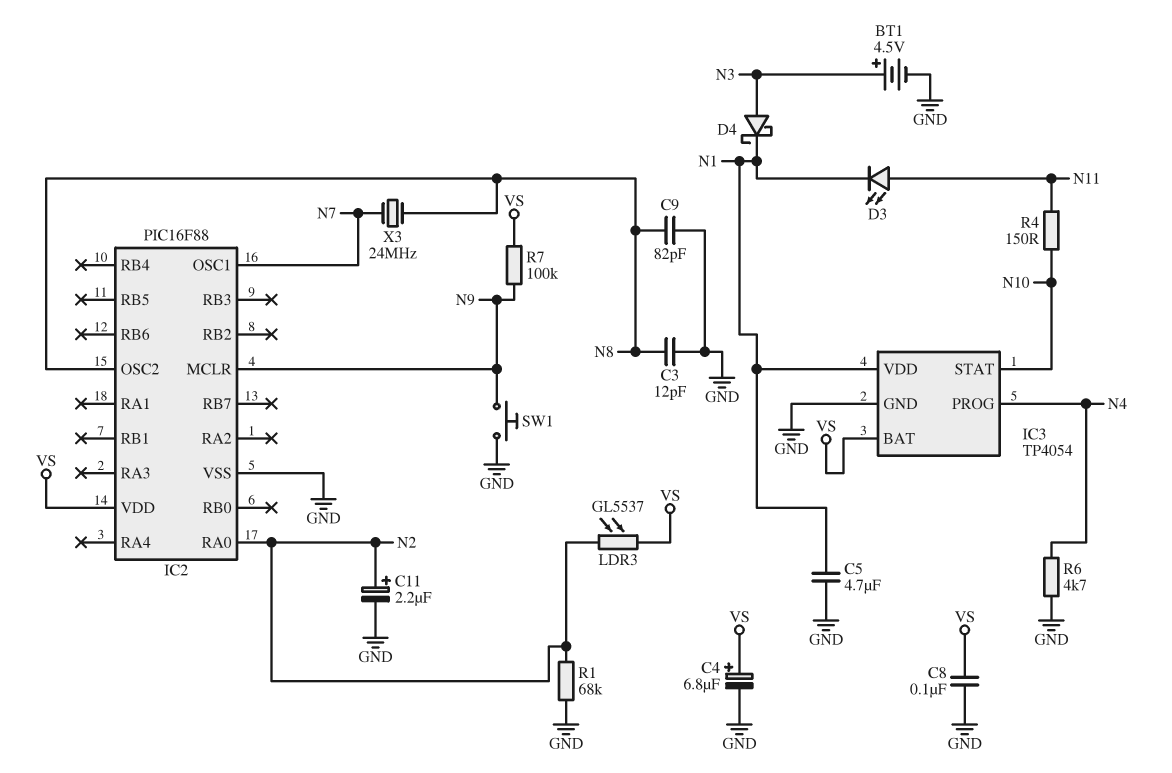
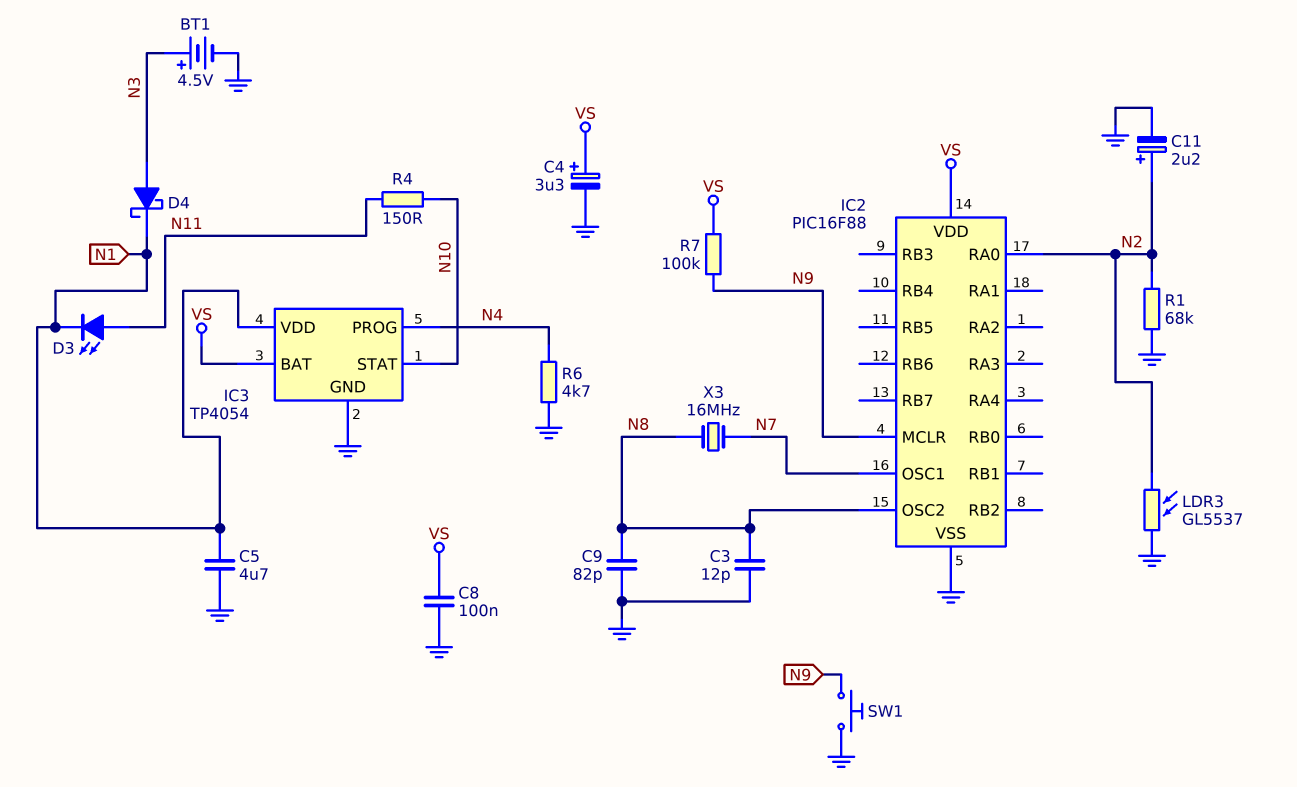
C4: 6.8uF (plus VS, minus GND) -> 3.3uF (plus VS, minus GND)
LDR3: GL5537 (N2, VS) -> GL5537 (GND, N2)
X3: 24MHz (N7, N8) -> 16MHz (N7, N8)

